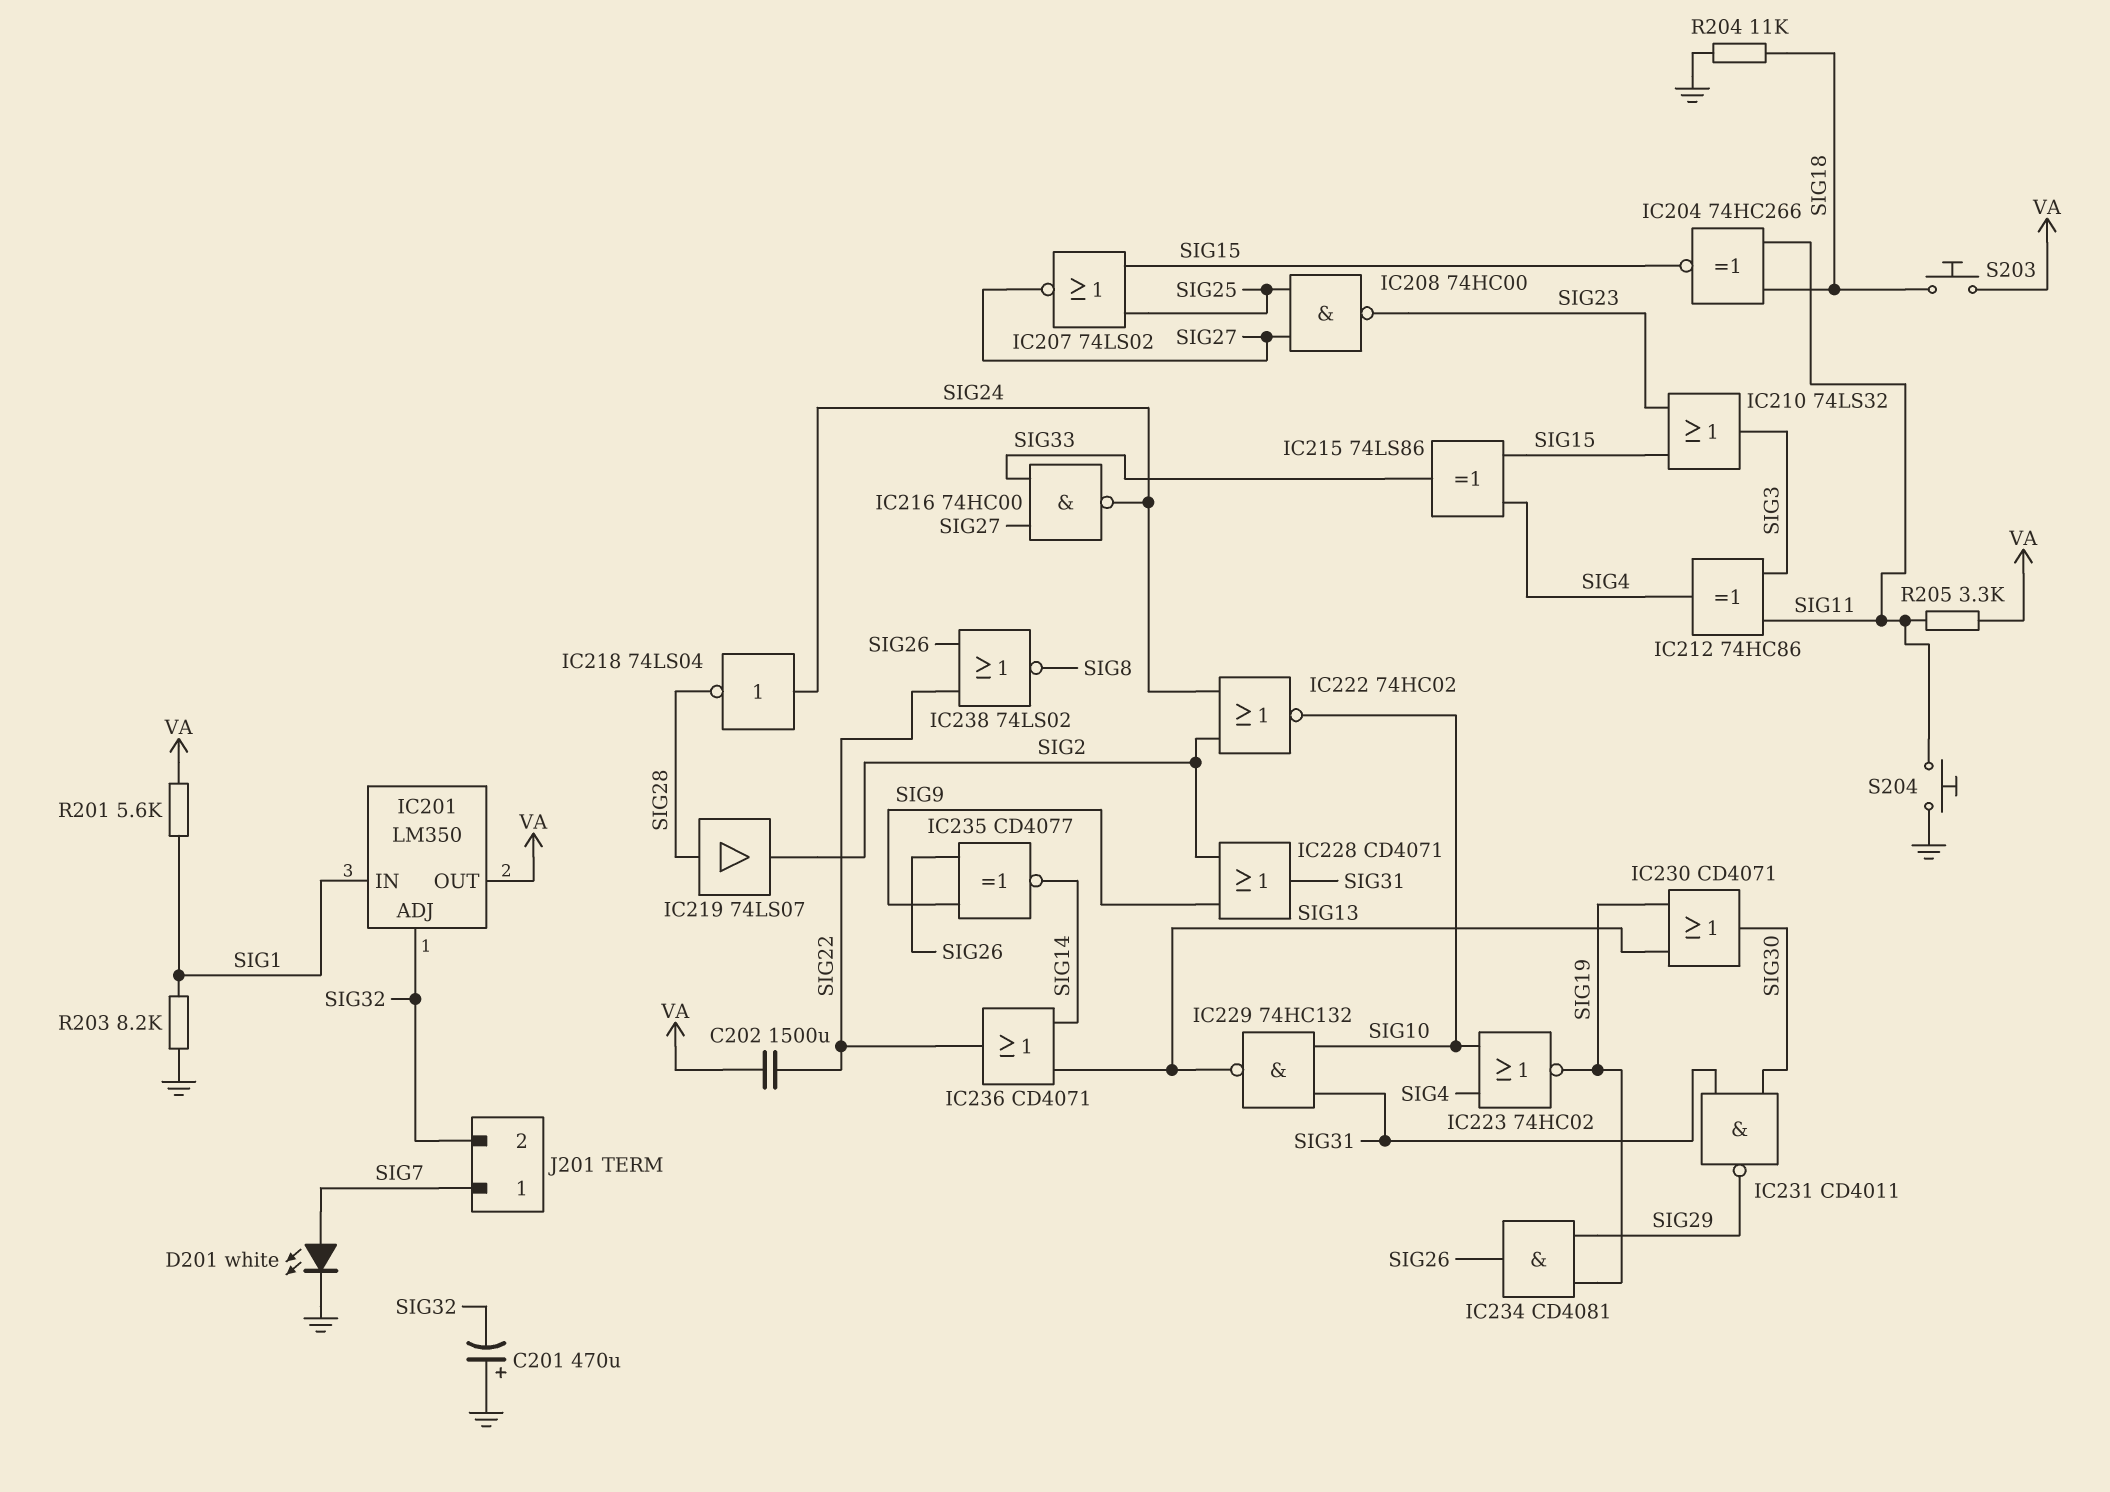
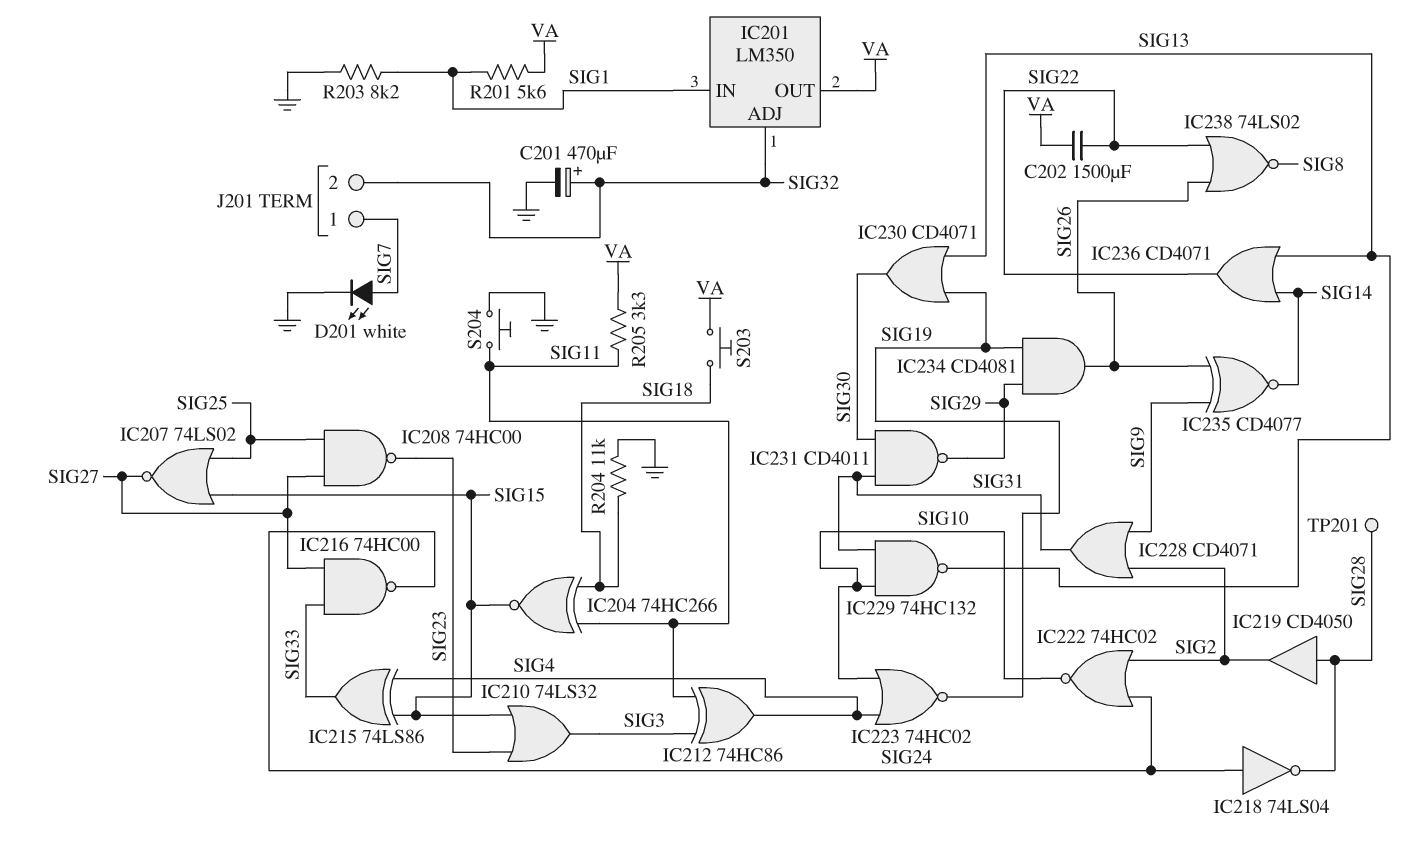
C201: 470uF (plus GND, minus SIG32) -> 470uF (plus SIG32, minus GND)
IC219: buffer 74LS07 (in SIG28, out SIG2) -> buffer CD4050 (in SIG28, out SIG2)
TP201: none -> test point (SIG28)

